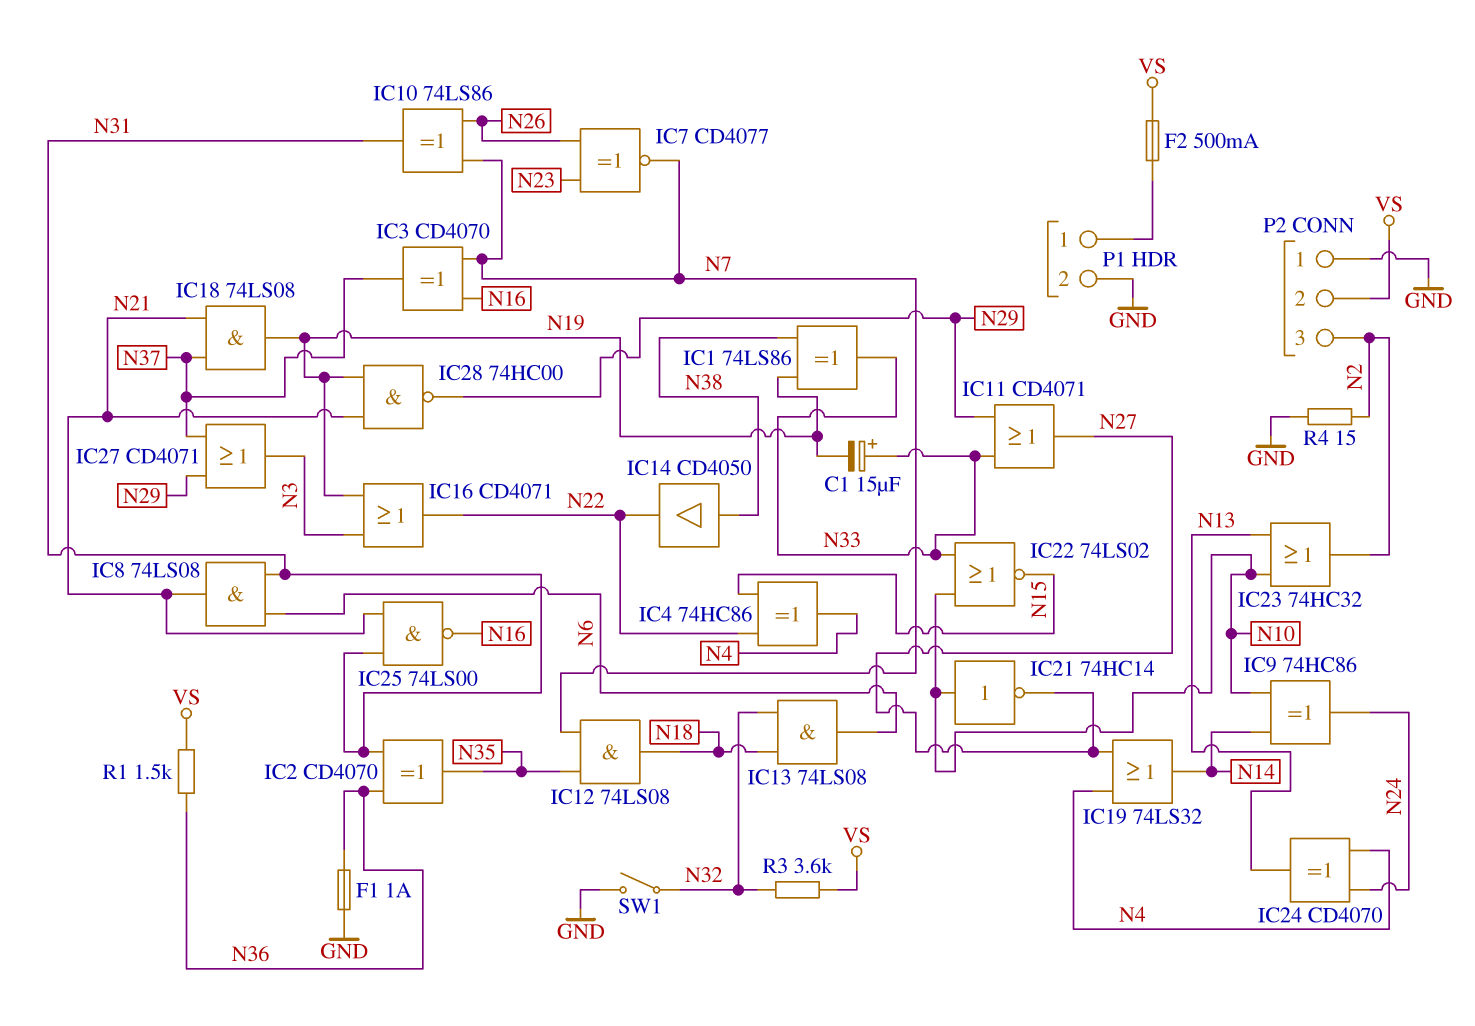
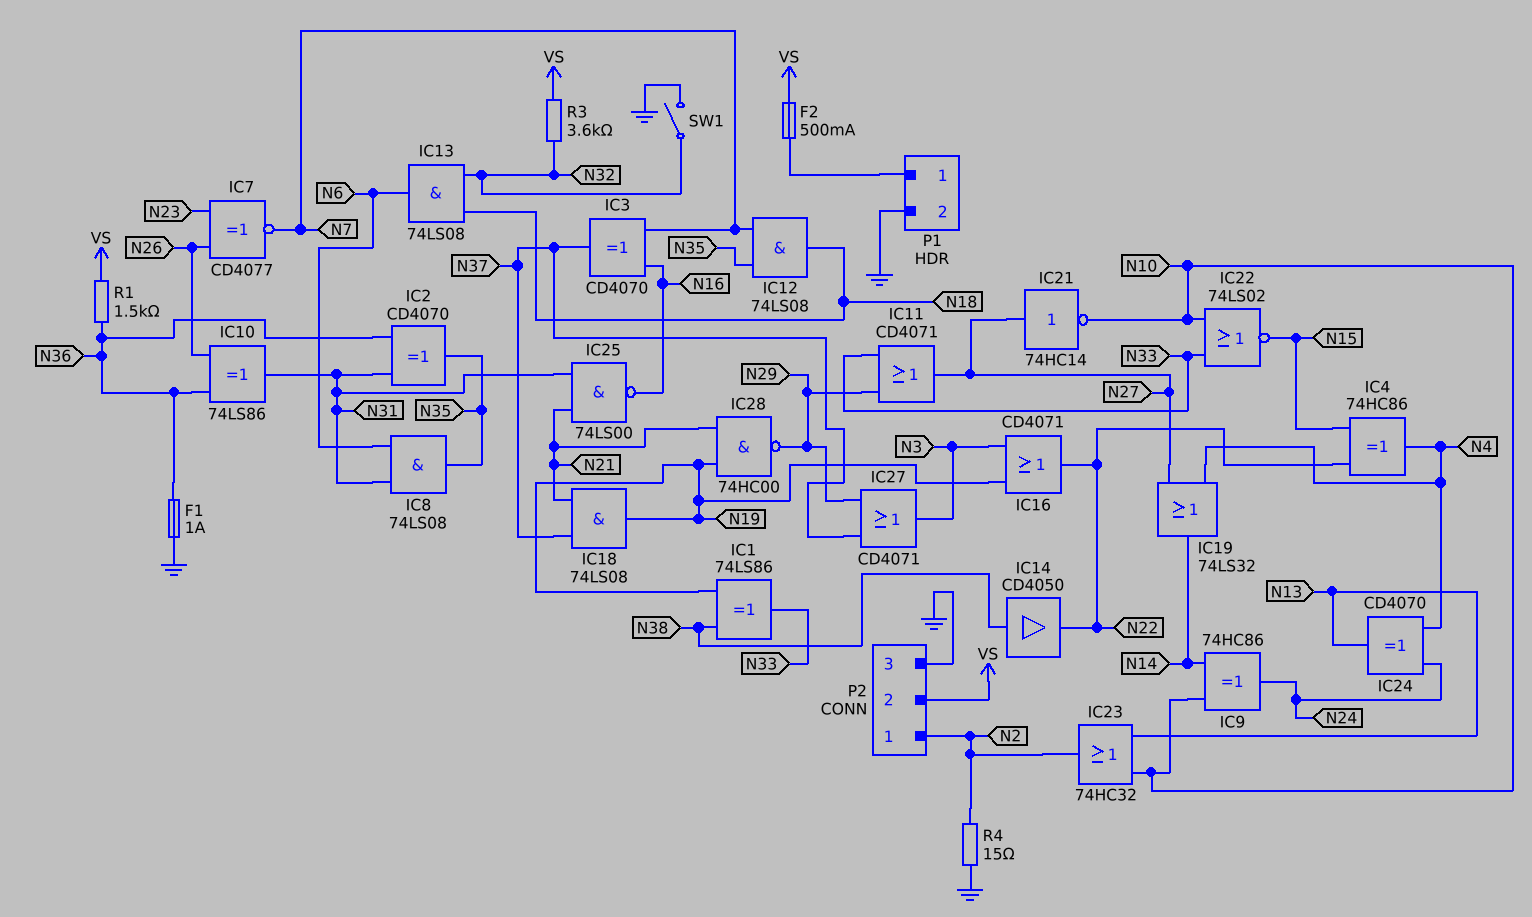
C1: 15uF (plus N33, minus N19) -> none
IC8: AND 74LS08 (in N6, in N31, out N21) -> AND 74LS08 (in N6, in N31, out N35)
IC10: XOR 74LS86 (in N7, in N26, out N31) -> XOR 74LS86 (in N26, in N36, out N31)
IC21: NOT 74HC14 (in N10, out N27) -> NOT 74HC14 (in N27, out N10)
P2 pin 1: GND -> N2
P2 pin 3: N2 -> GND

